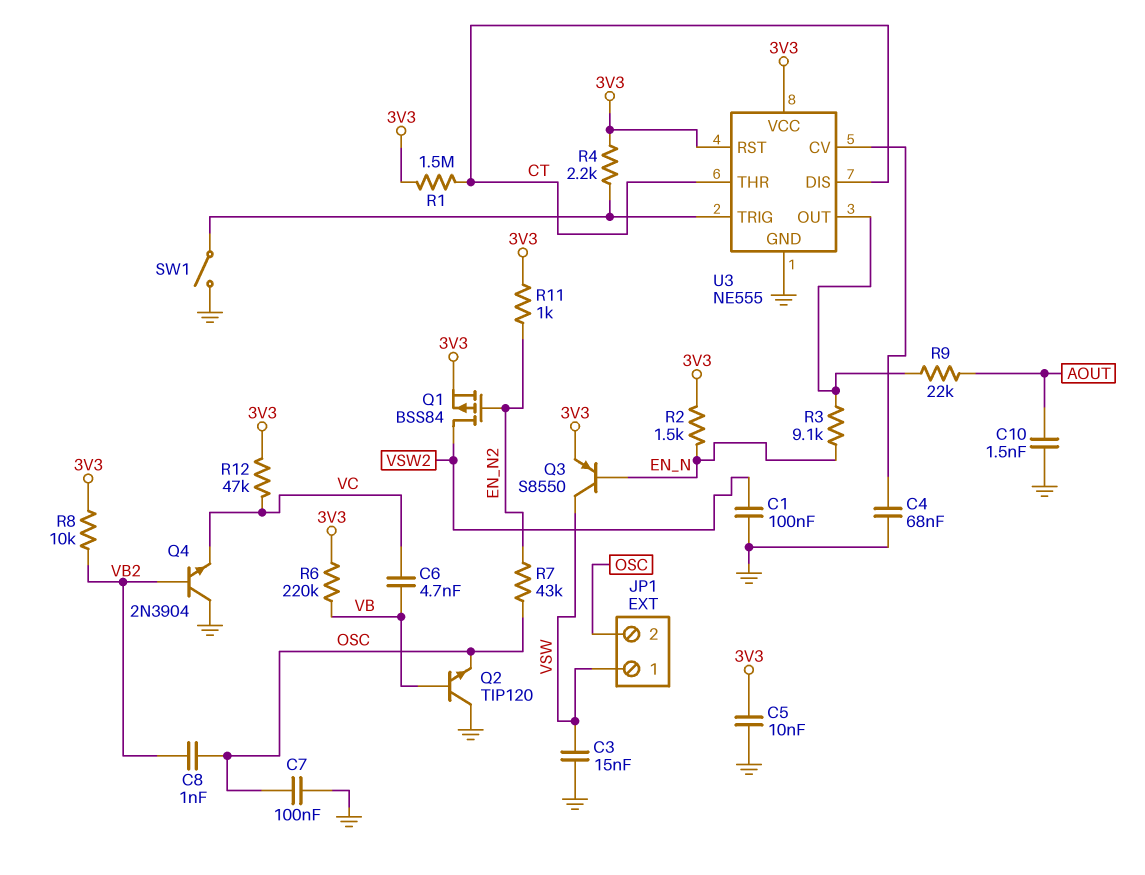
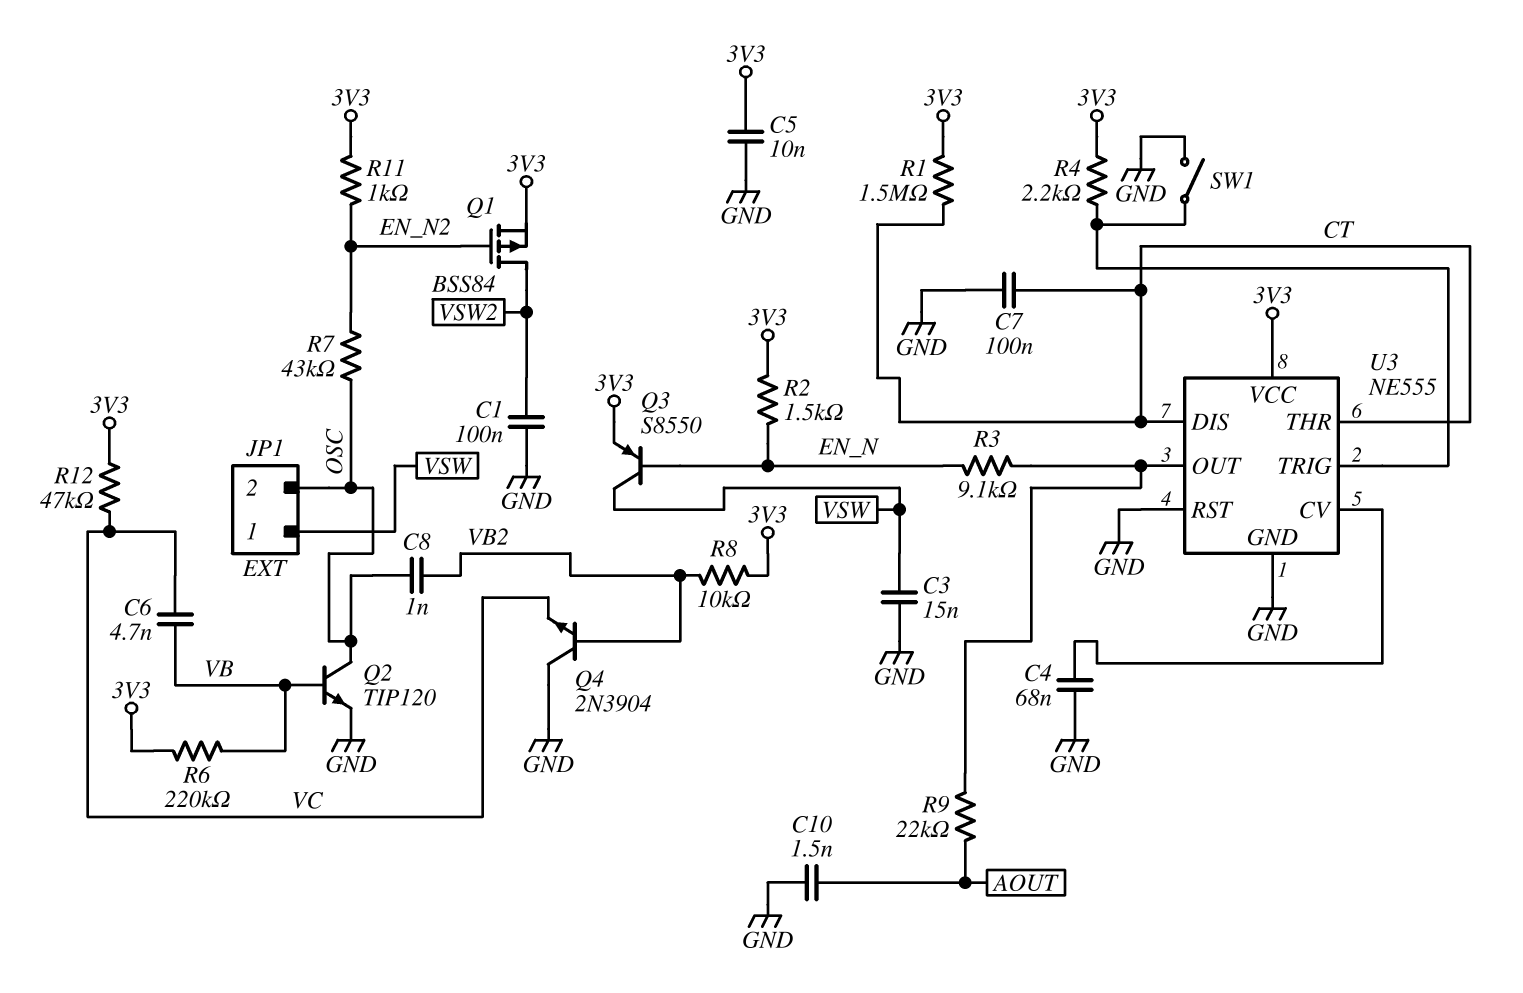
C7: 100nF (GND, OSC) -> 100nF (CT, GND)
Q2: NPN TIP120 (B VB, C GND, E OSC) -> NPN TIP120 (B VB, C OSC, E GND)
U3 pin RST: 3V3 -> GND

